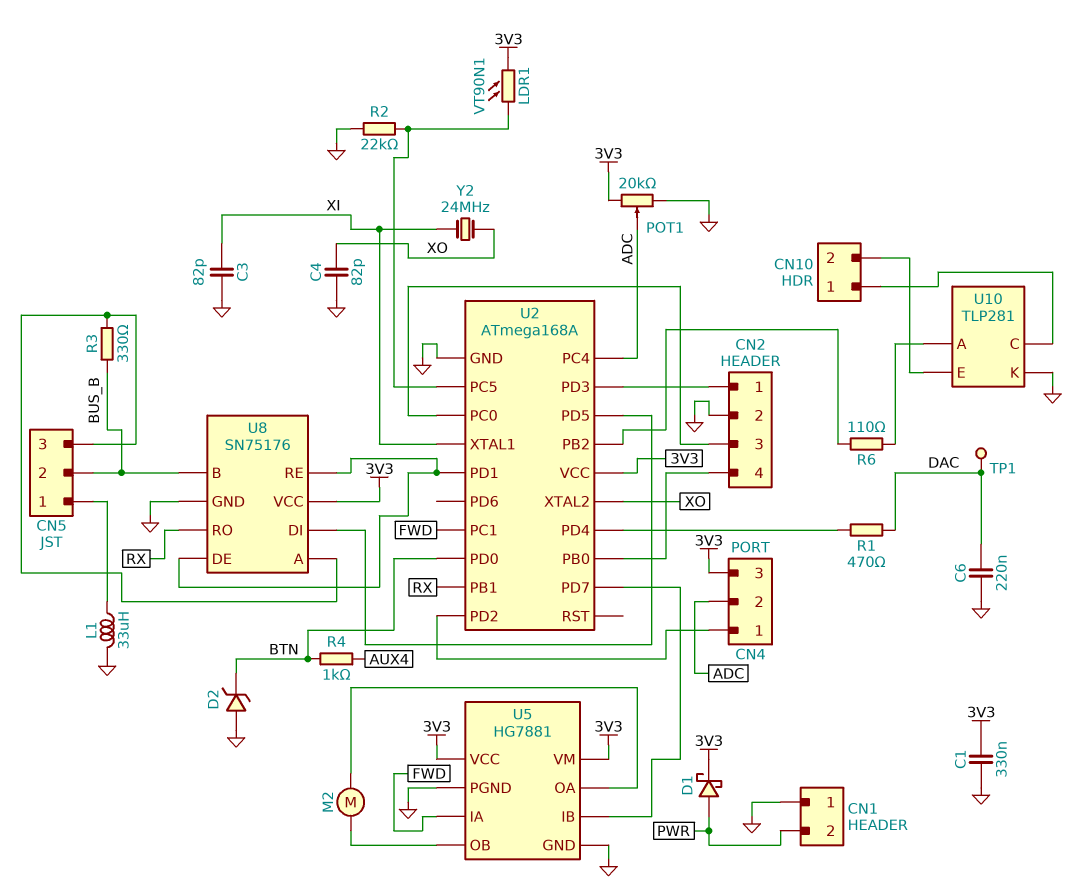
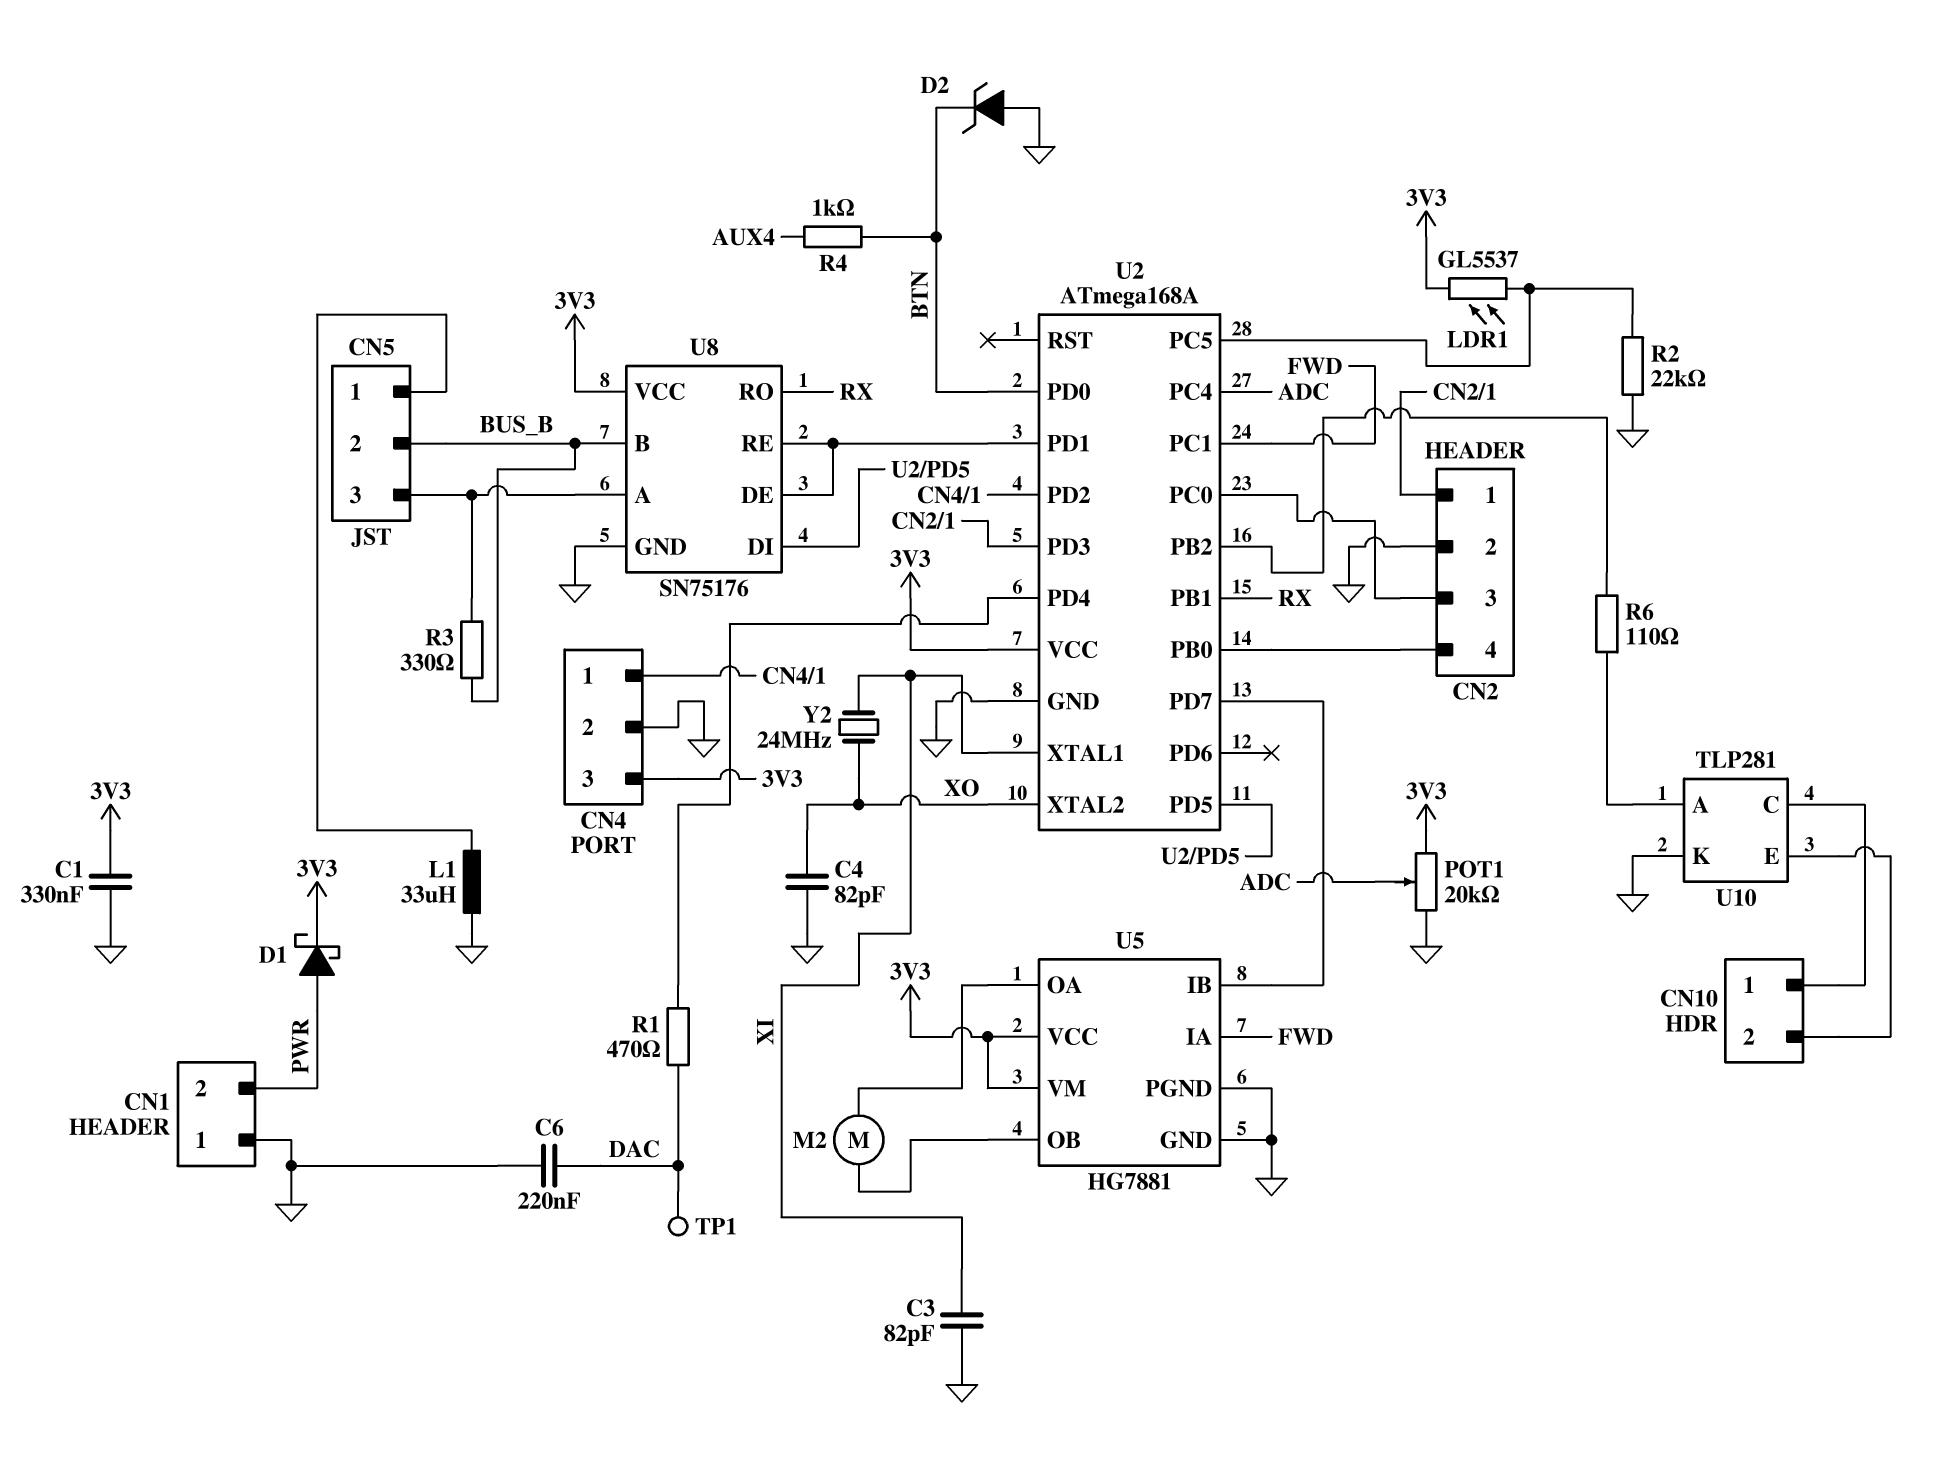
CN4 pin 2: ADC -> GND
LDR1: VT90N1 (3V3, U2/PC5) -> GL5537 (3V3, U2/PC5)

